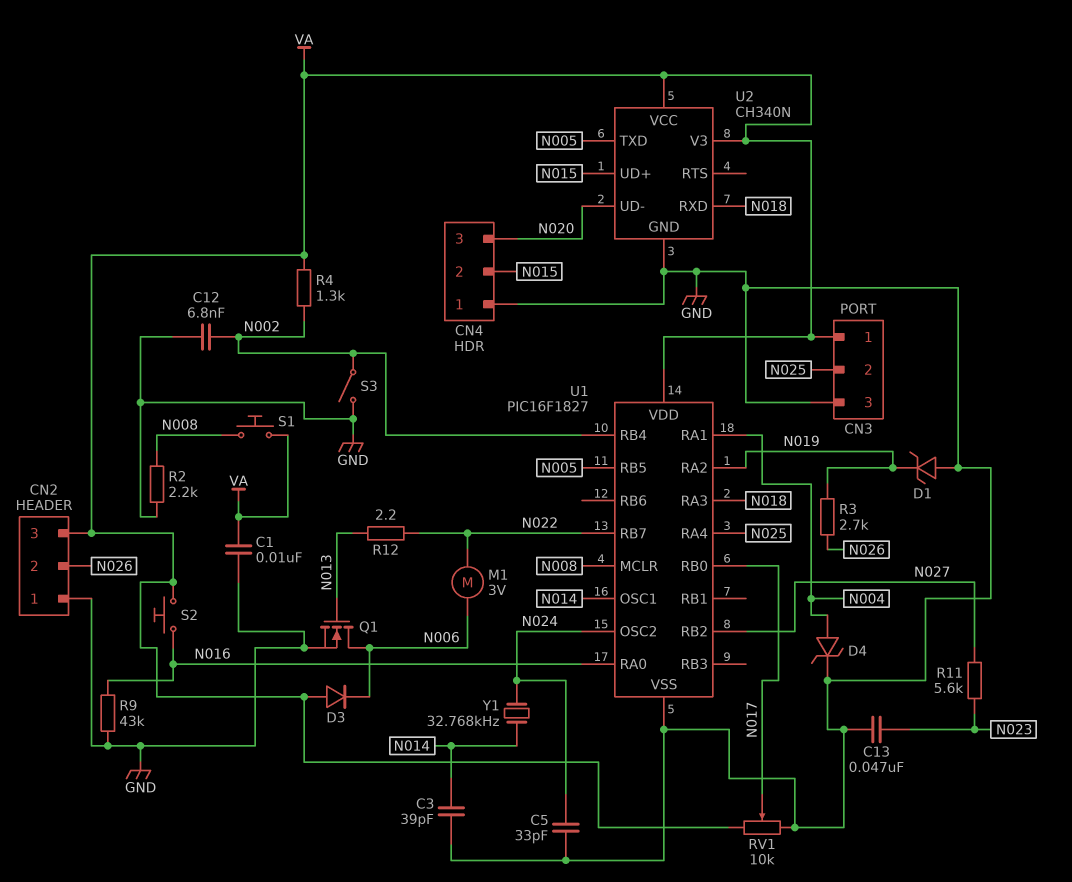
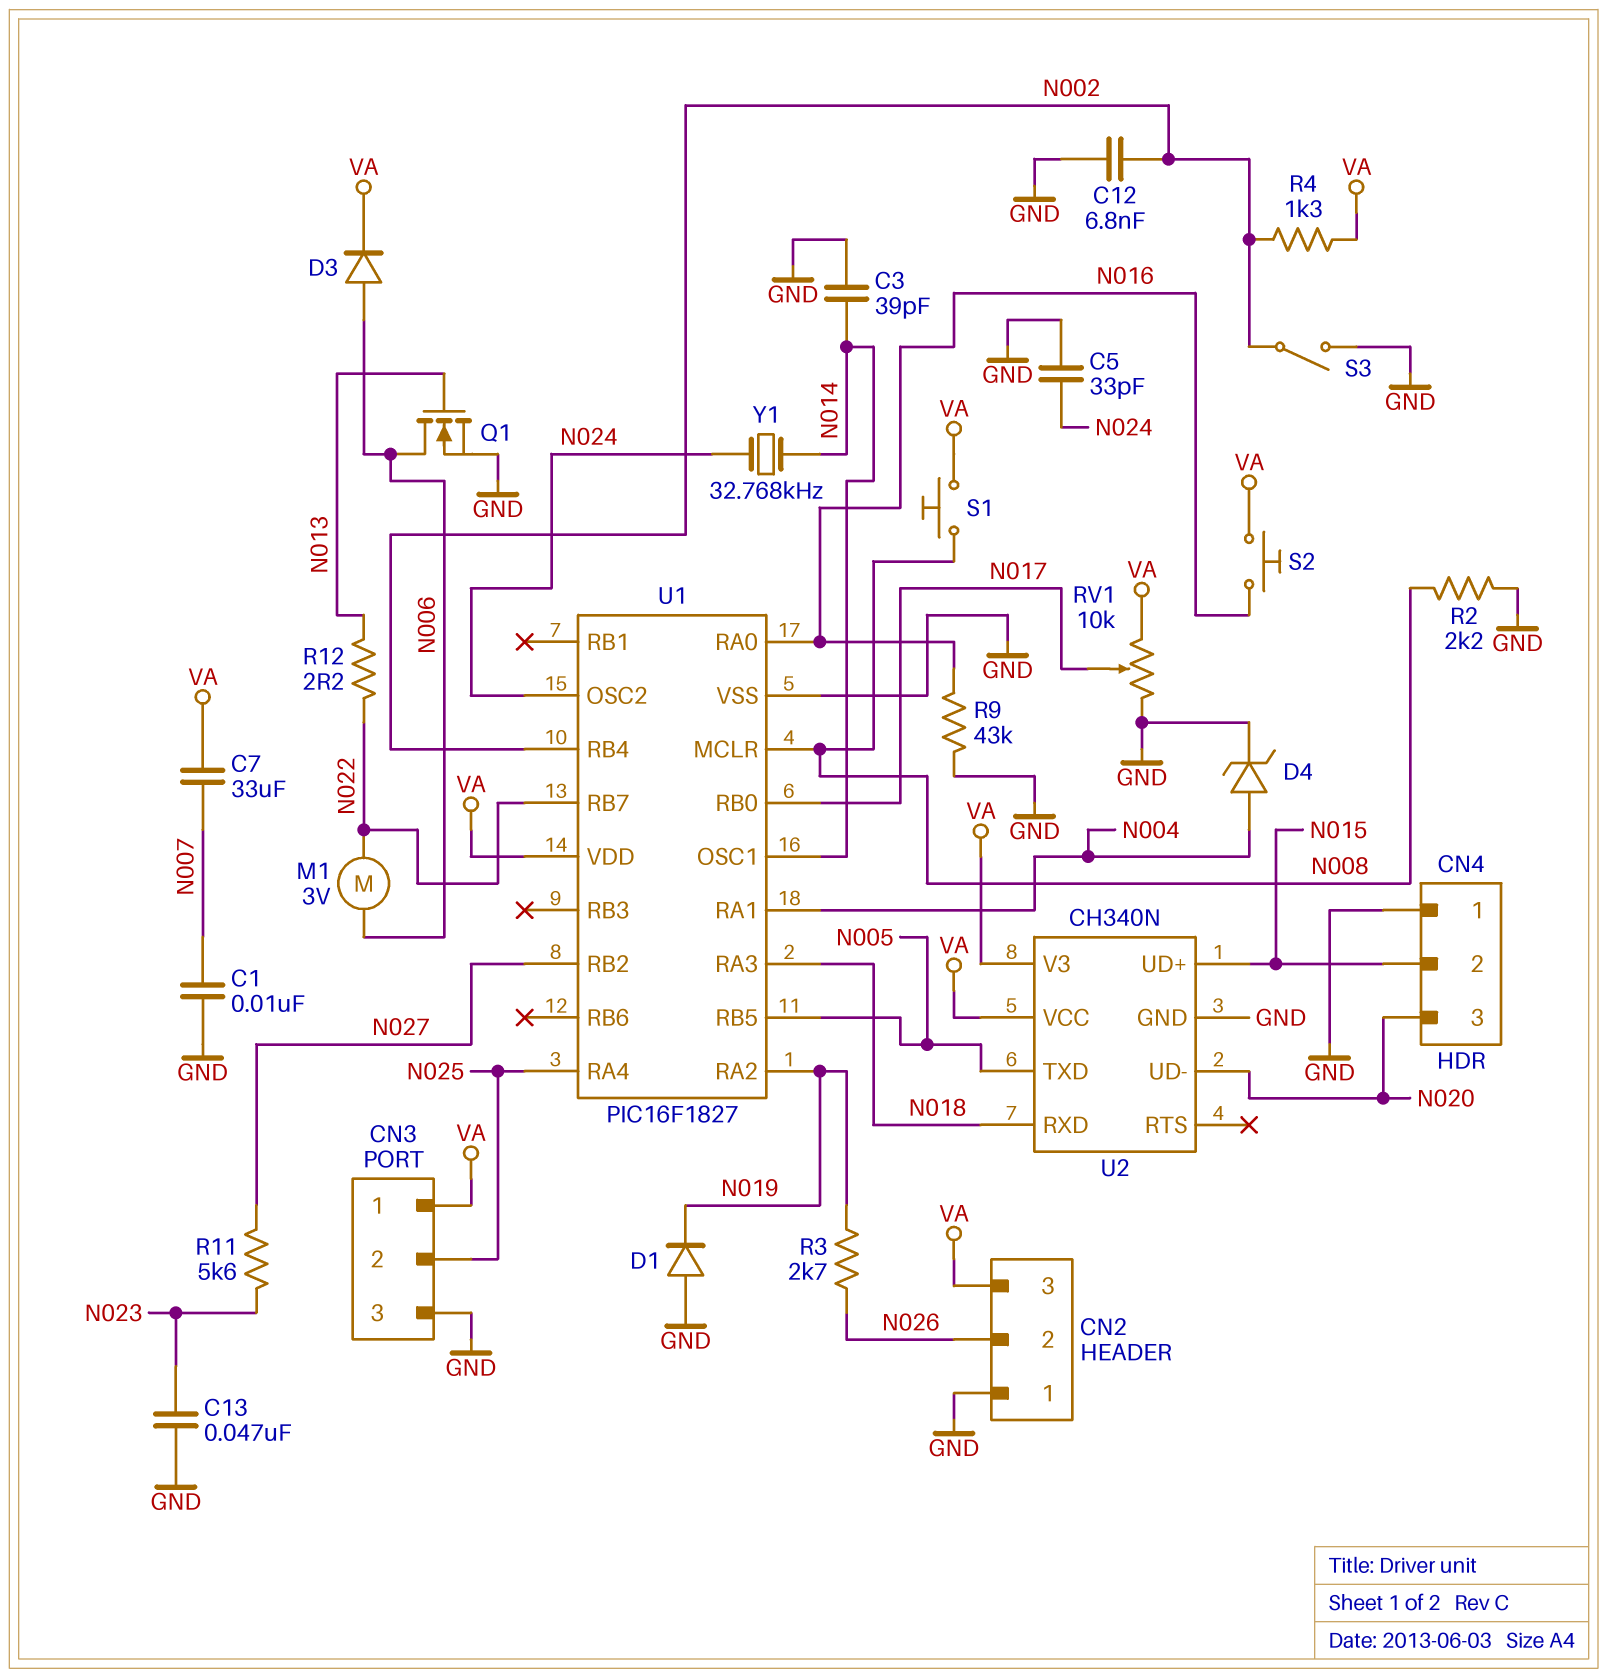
C1: 10nF (GND, VA) -> 10nF (GND, N007)
C7: none -> 33uF (N007, VA)
D1: zener (A GND, K N019) -> diode (A GND, K N019)
D3: diode (A VA, K N006) -> diode (A N006, K VA)

